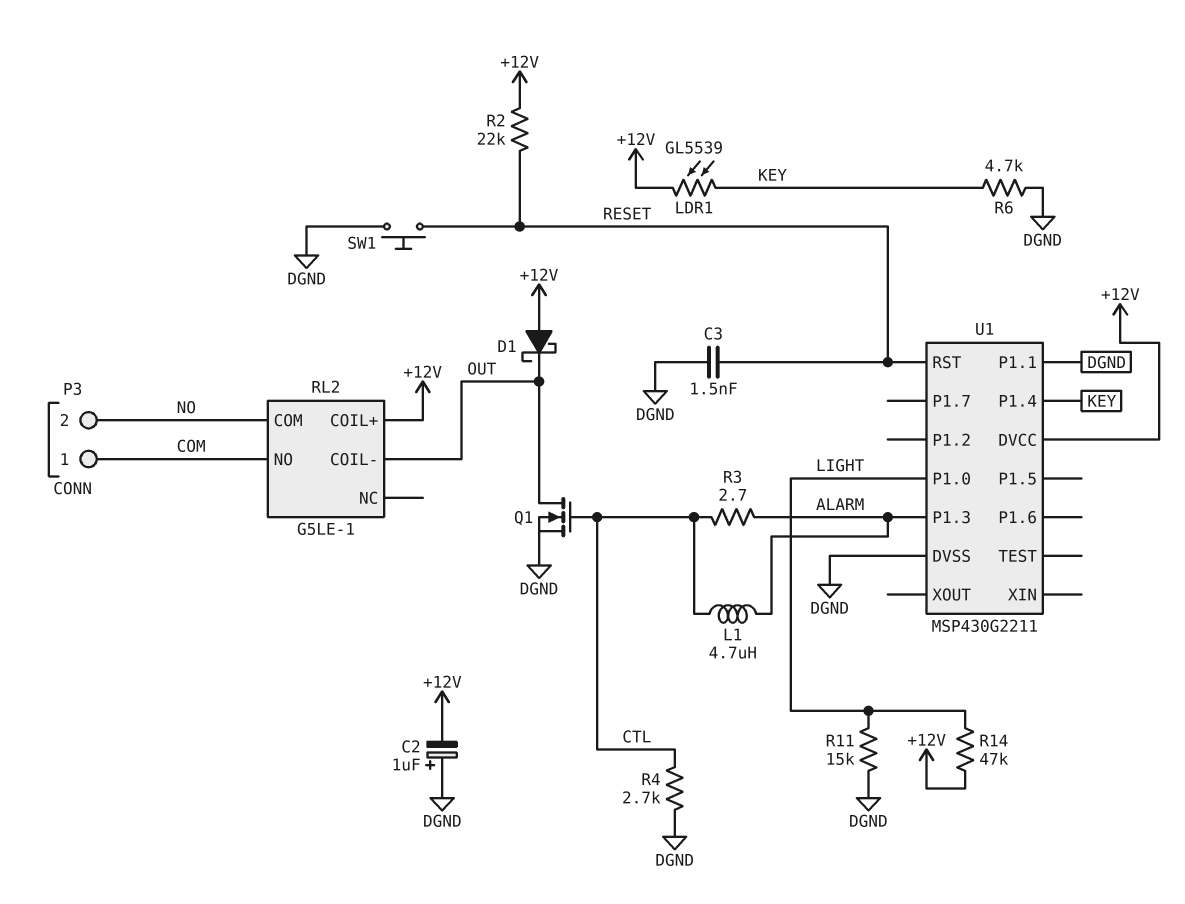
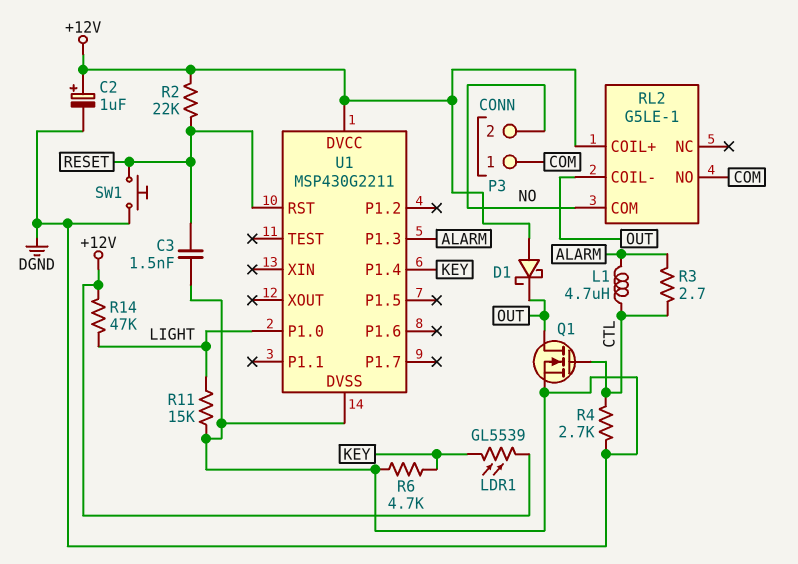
C2: 1uF (plus DGND, minus +12V) -> 1uF (plus +12V, minus DGND)
U1 pin P1.1: DGND -> none

